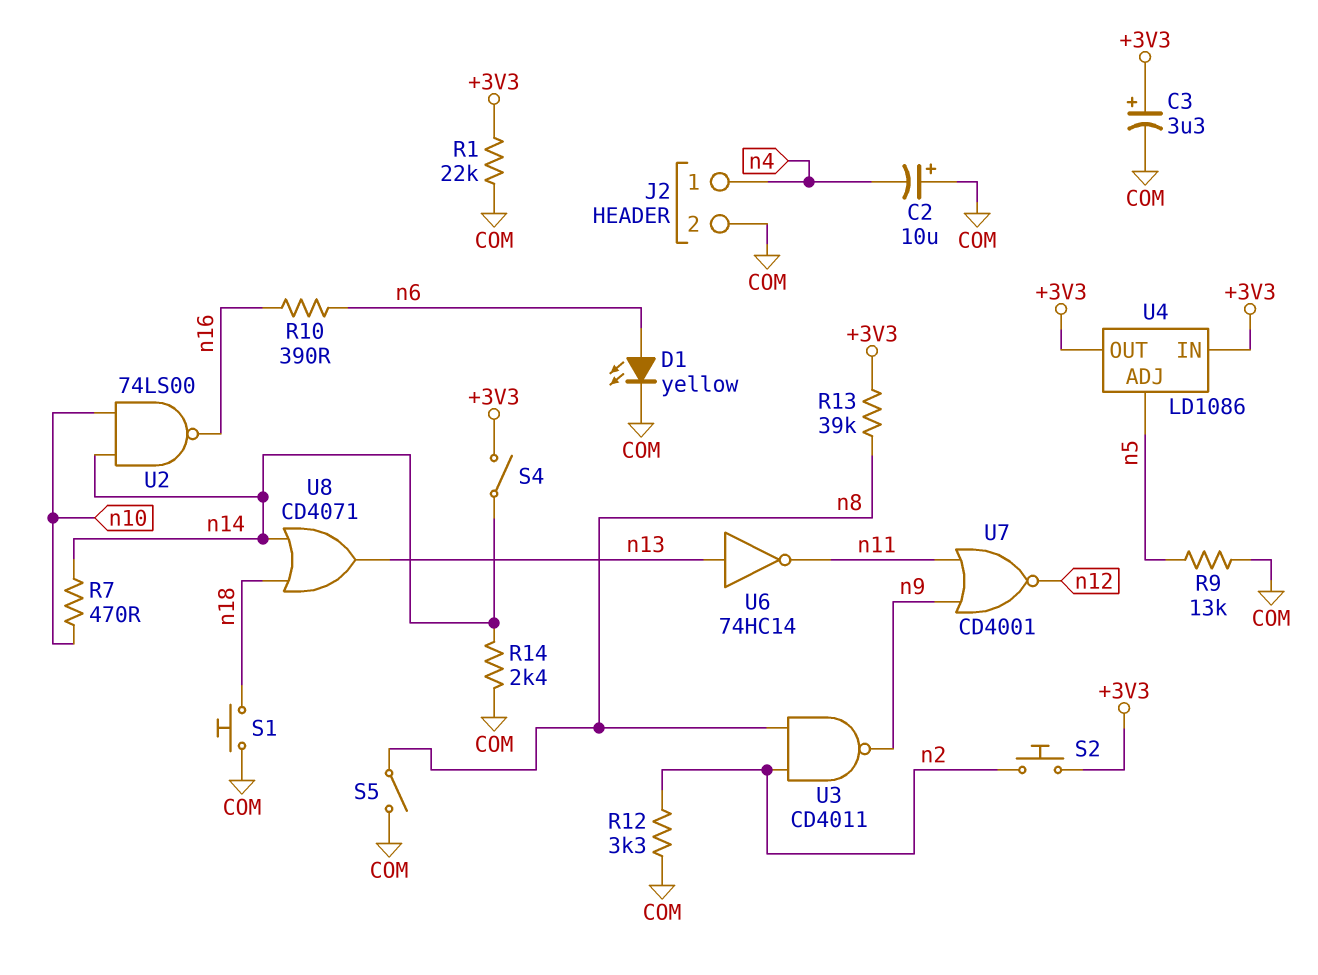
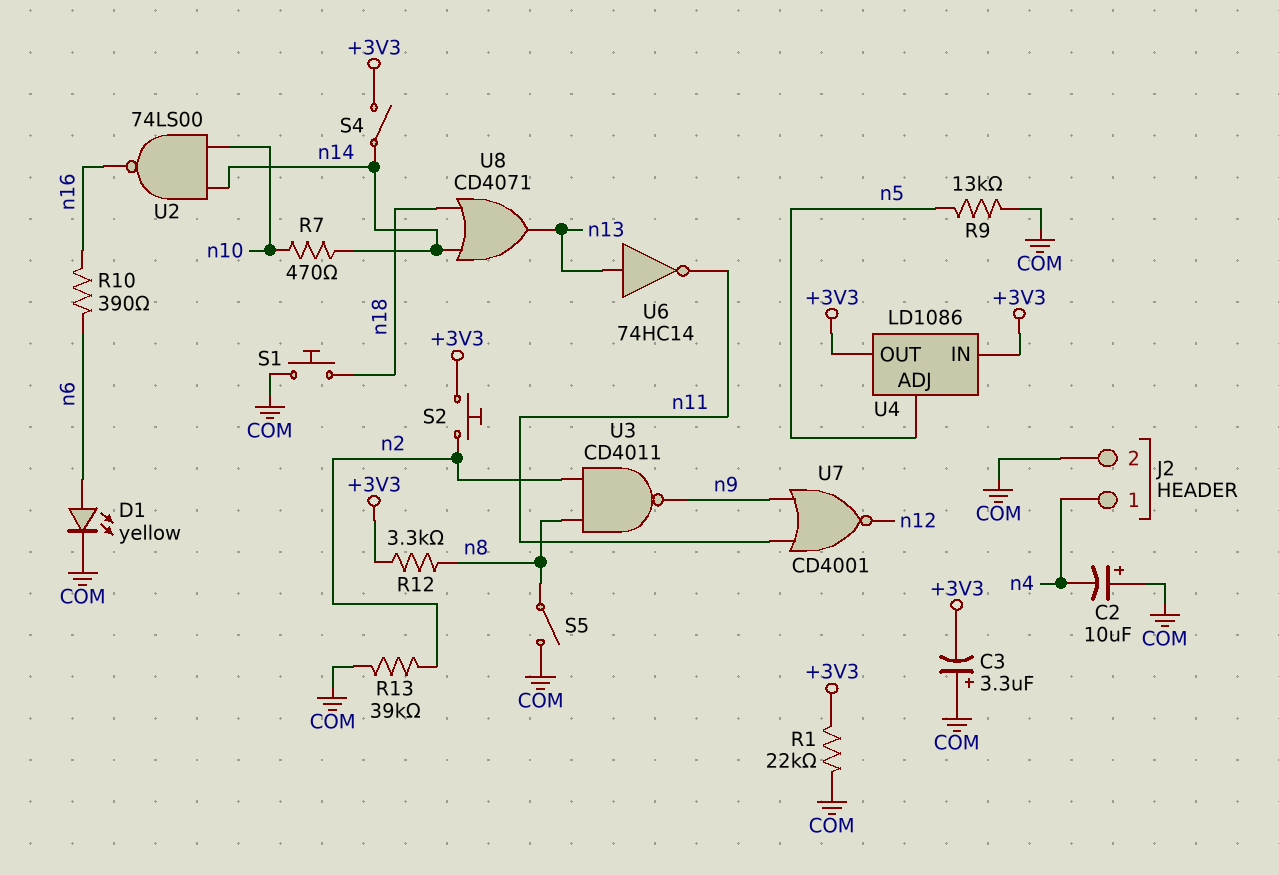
C3: 3.3uF (plus +3V3, minus COM) -> 3.3uF (plus COM, minus +3V3)
R12: 3.3k (COM, n2) -> 3.3k (+3V3, n8)
R13: 39k (+3V3, n8) -> 39k (COM, n2)
R14: 2.4k (COM, n14) -> none

